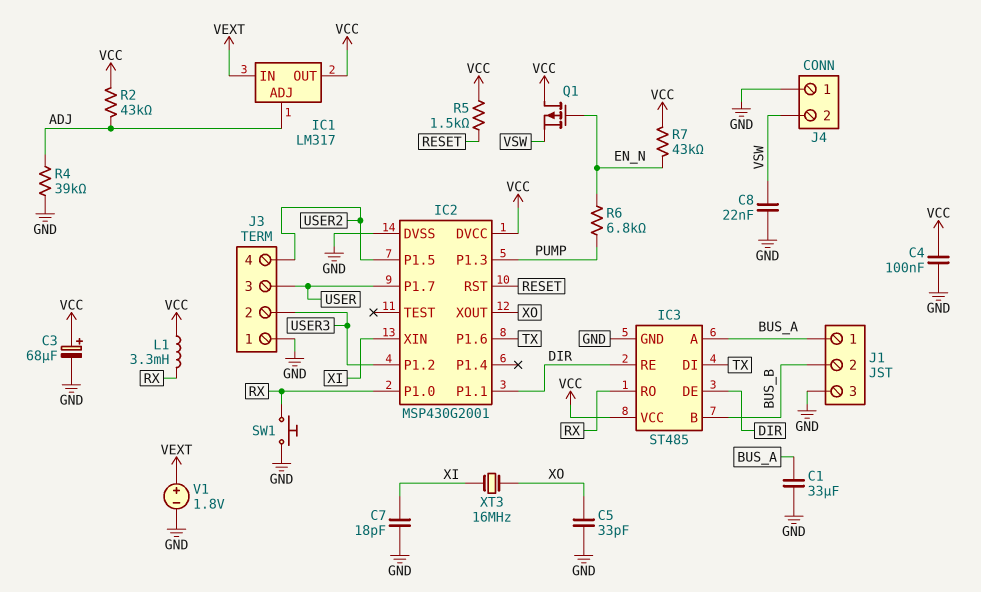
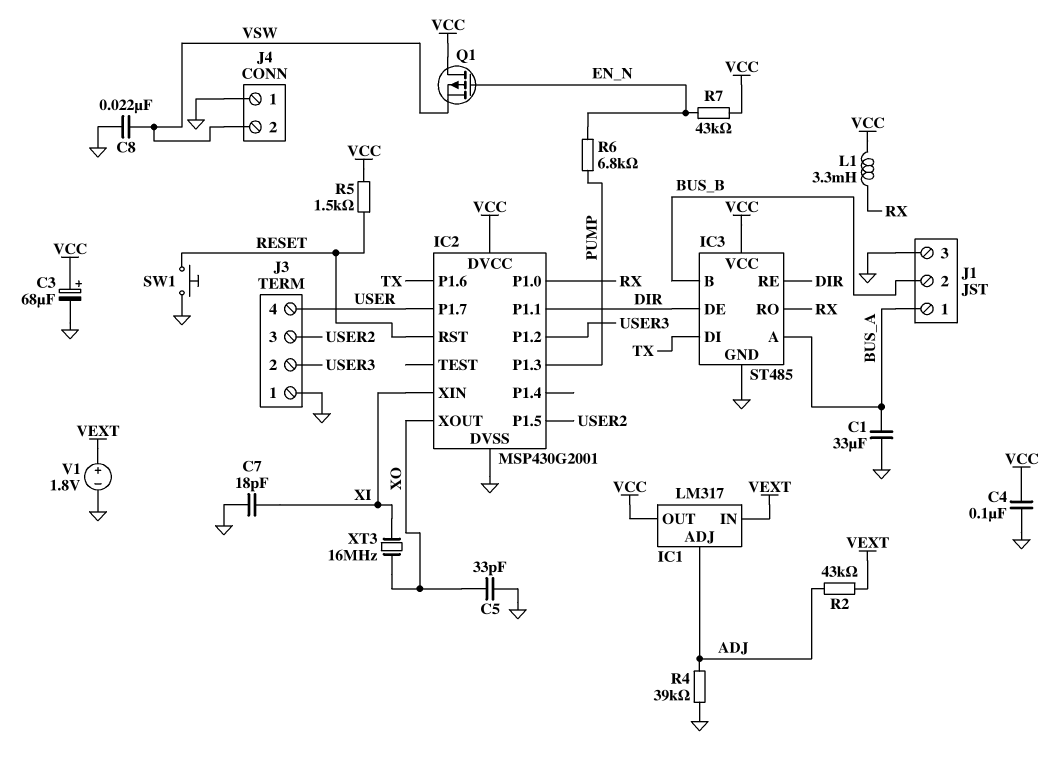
J3 pin 3: USER -> USER2
J3 pin 4: USER2 -> USER
R2: 43k (ADJ, VCC) -> 43k (ADJ, VEXT)
SW1: button (GND, RX) -> button (GND, RESET)

